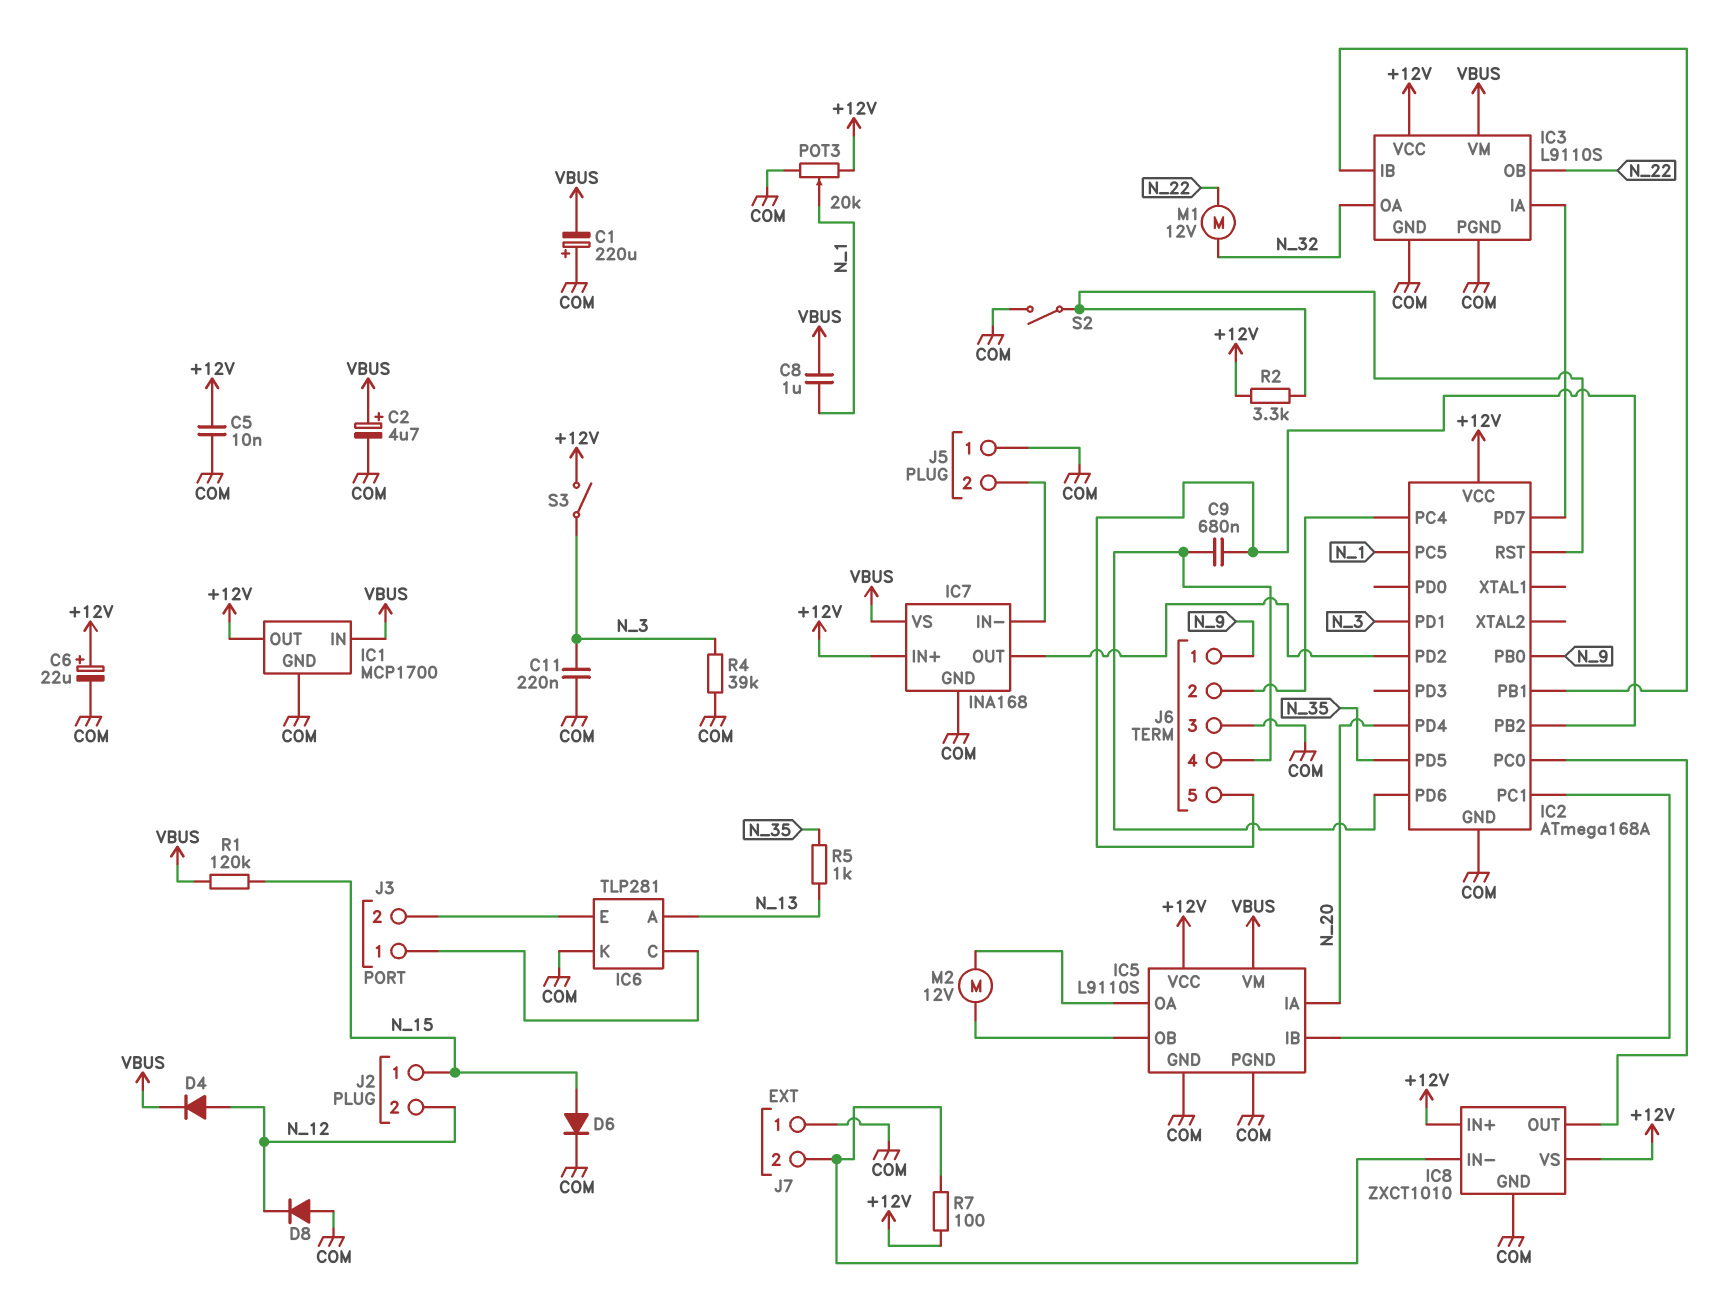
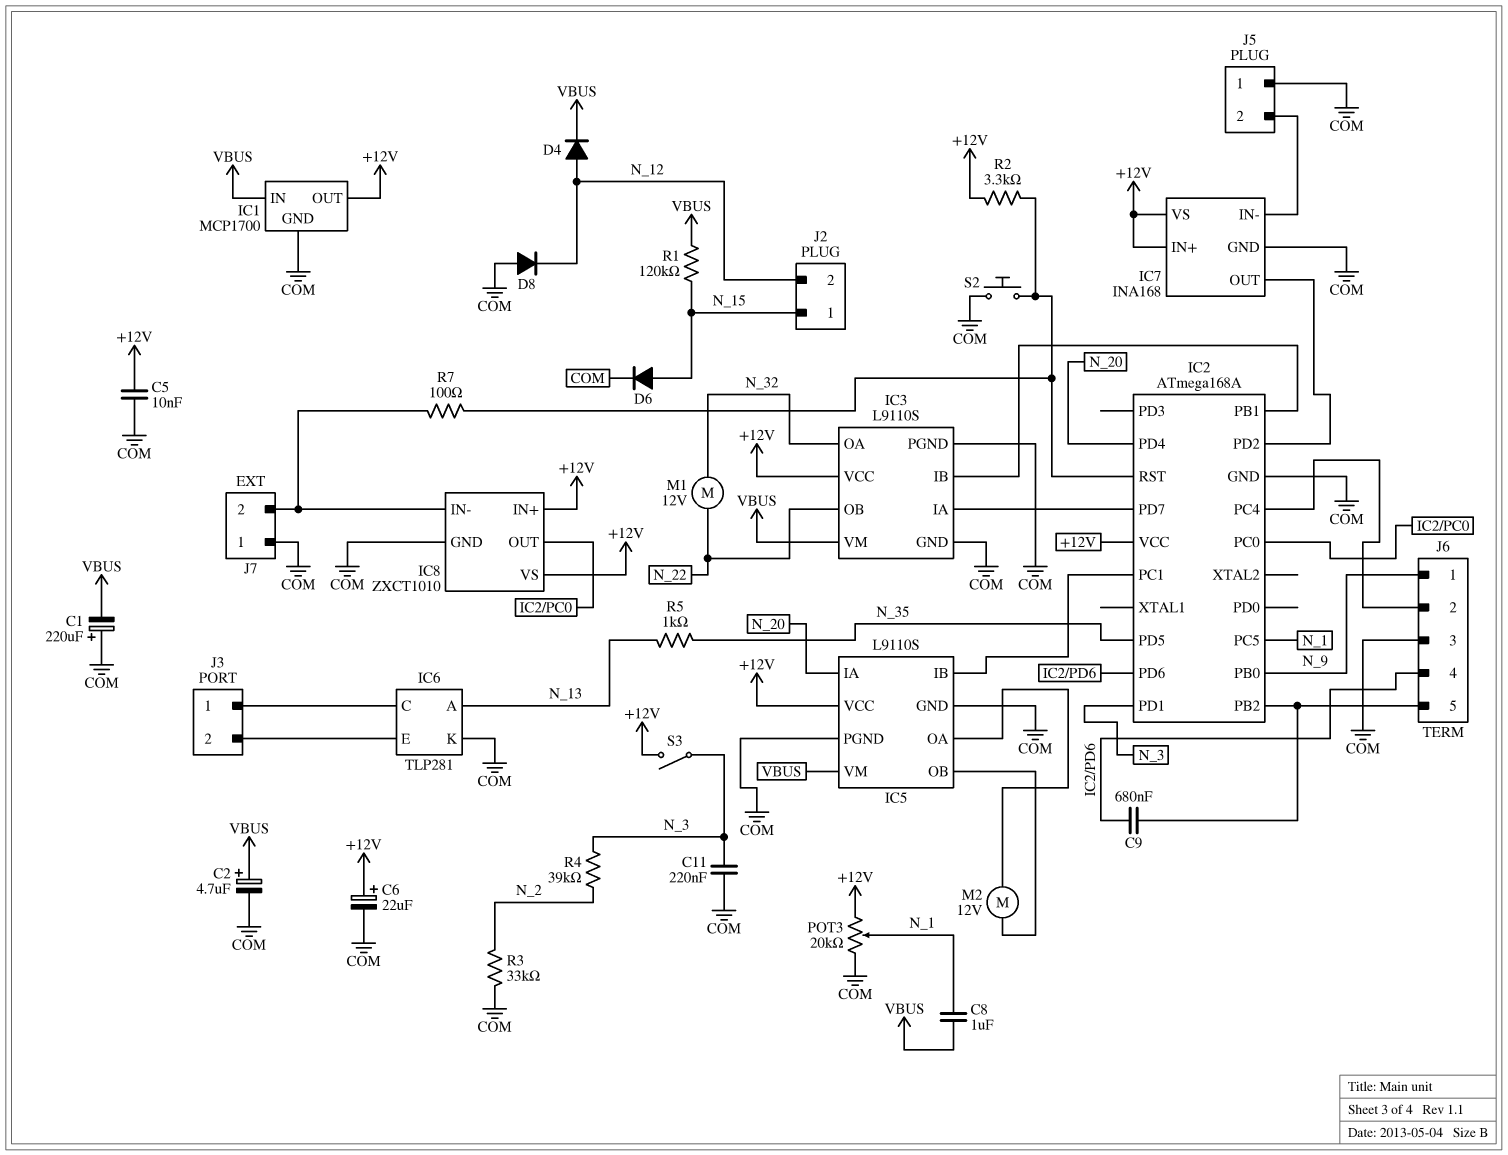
IC7 pin VS: VBUS -> +12V
R3: none -> 33k (COM, N_2)
R4: 39k (COM, N_3) -> 39k (N_2, N_3)
R7: 100 (+12V, IC8/IN-) -> 100 (IC2/RST, IC8/IN-)
S2: switch (COM, IC2/RST) -> button (COM, IC2/RST)

